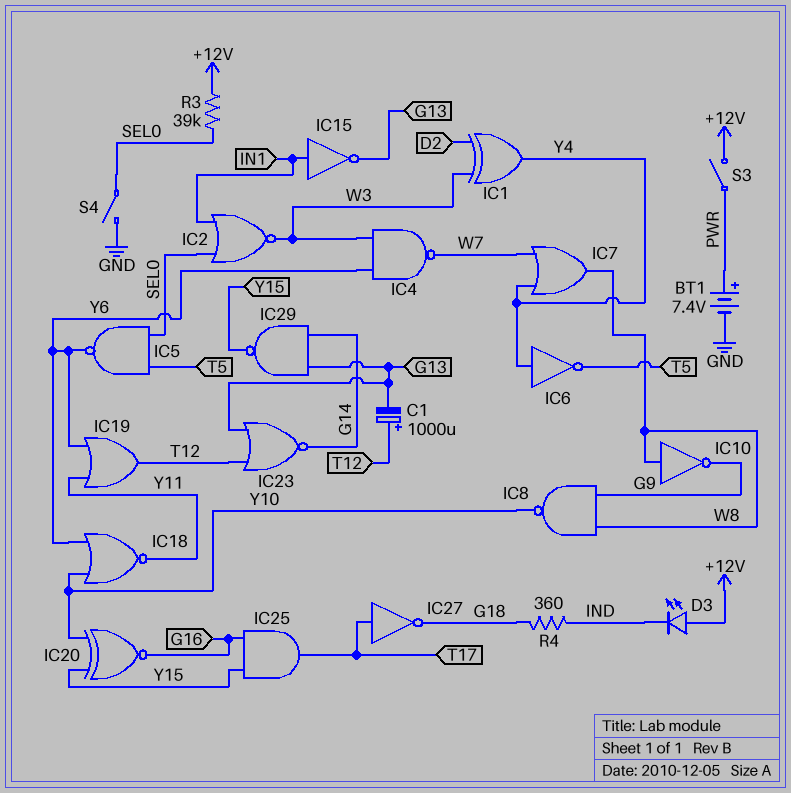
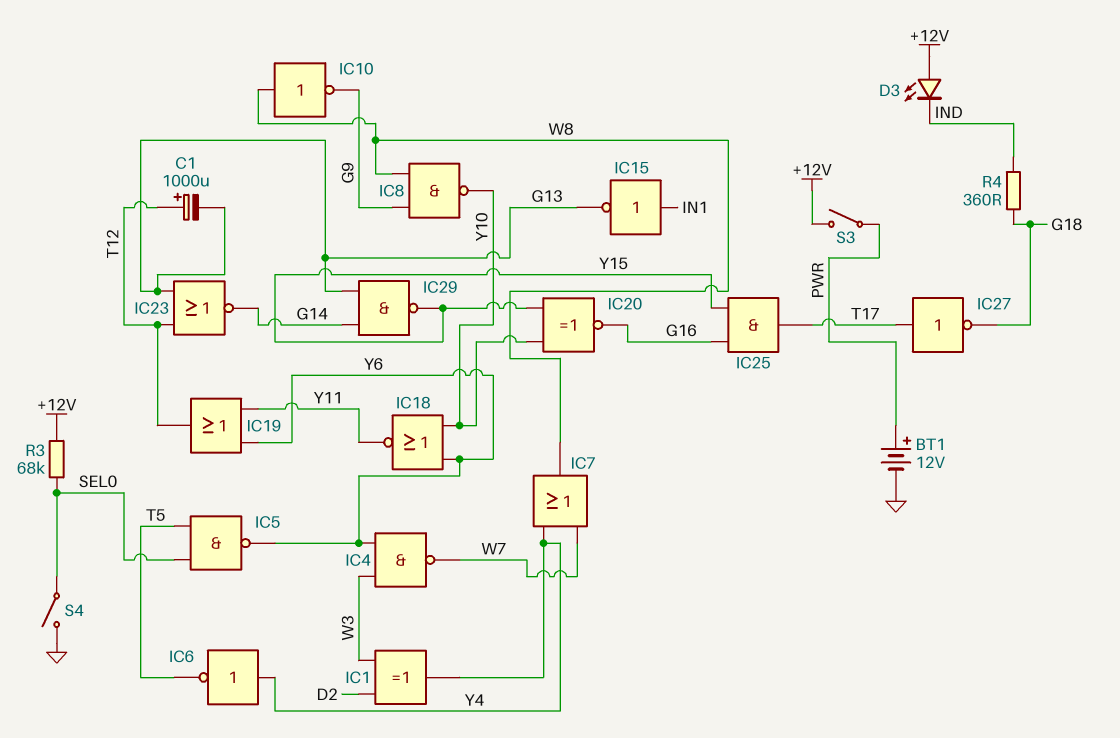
BT1: 7.4V (plus PWR, minus GND) -> 12V (plus PWR, minus GND)
IC2: NOR (in IN1, in SEL0, out W3) -> none
R3: 39k (+12V, SEL0) -> 68k (+12V, SEL0)

